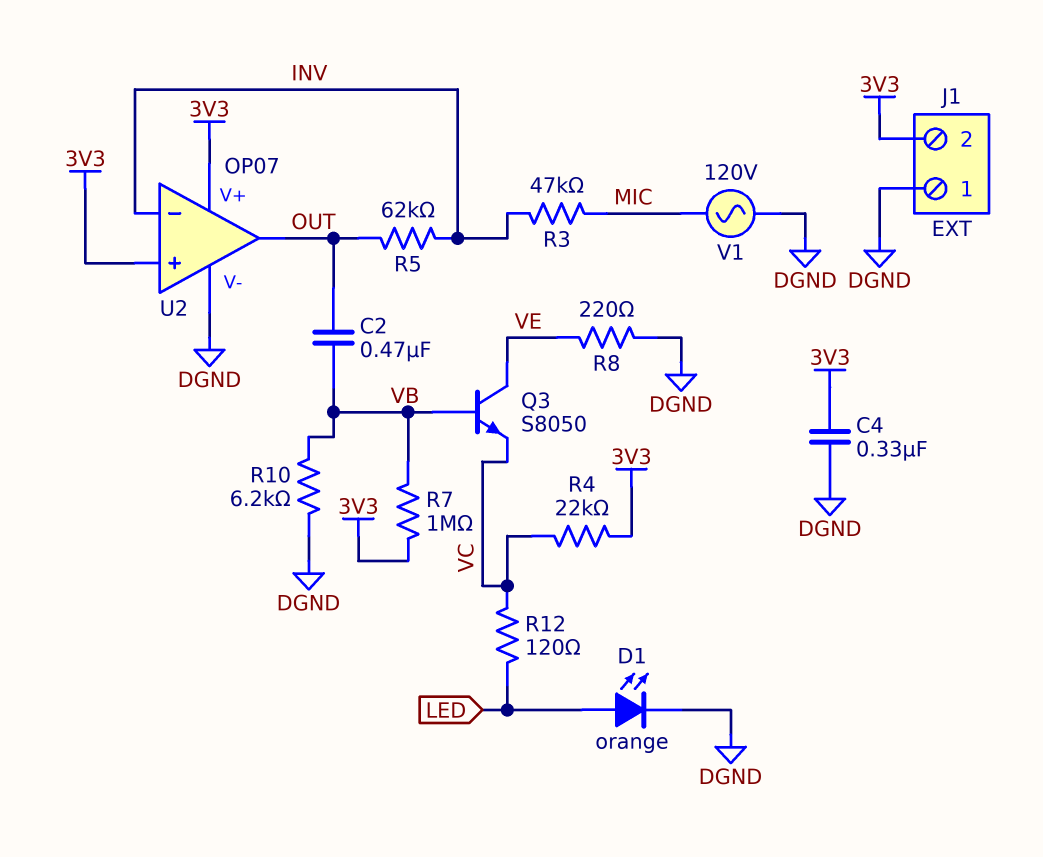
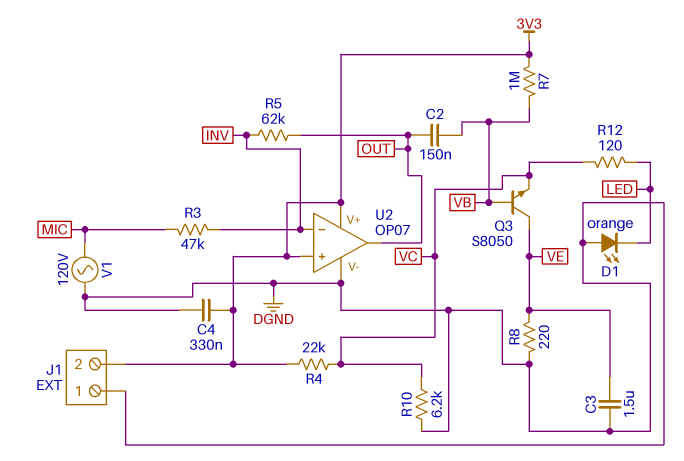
C2: 470nF (OUT, VB) -> 150nF (OUT, VB)
C3: none -> 1.5uF (DGND, VE)
D1: LED orange (A LED, K DGND) -> LED orange (A DGND, K LED)
R10: 6.2k (DGND, VB) -> 6.2k (DGND, VC)

